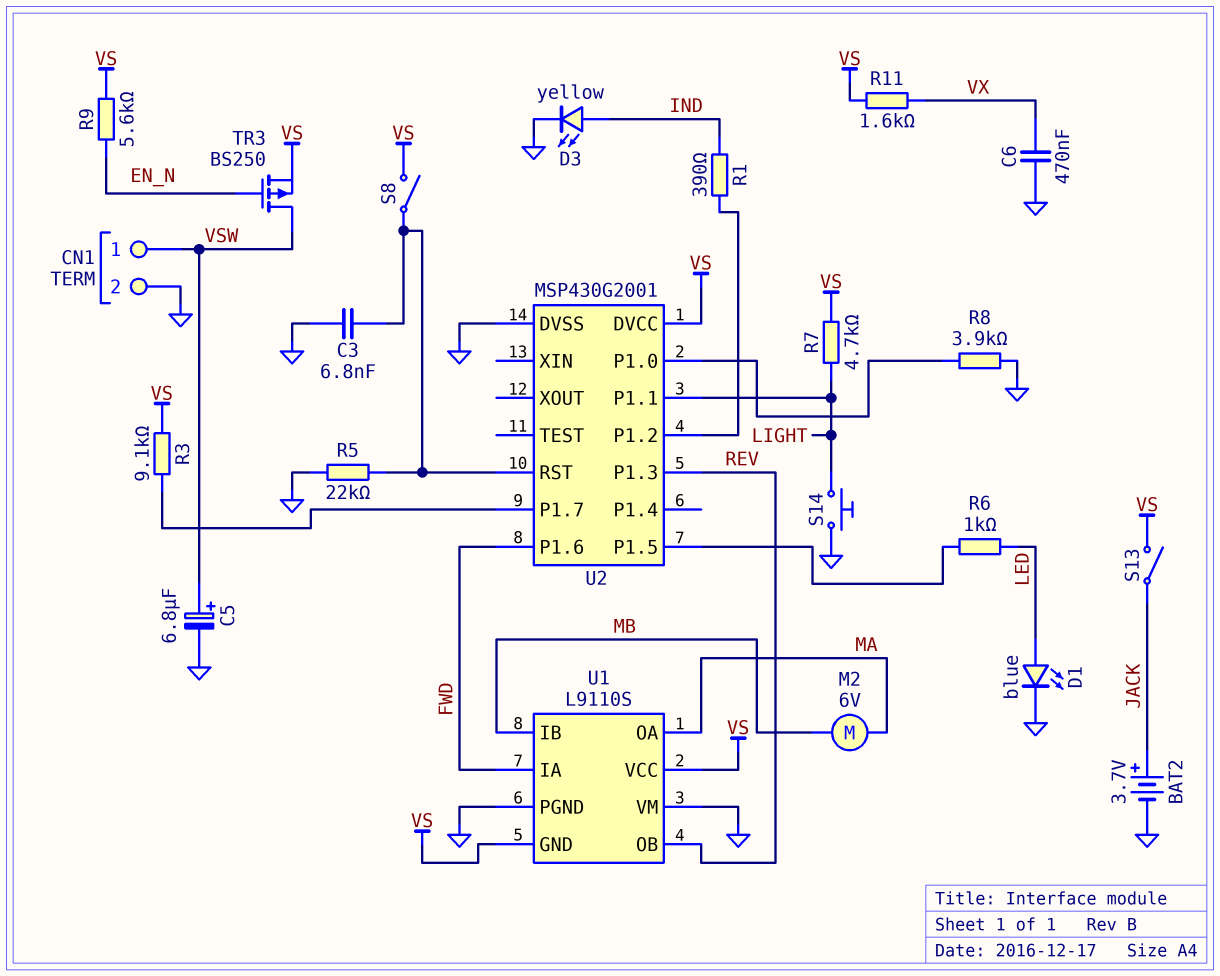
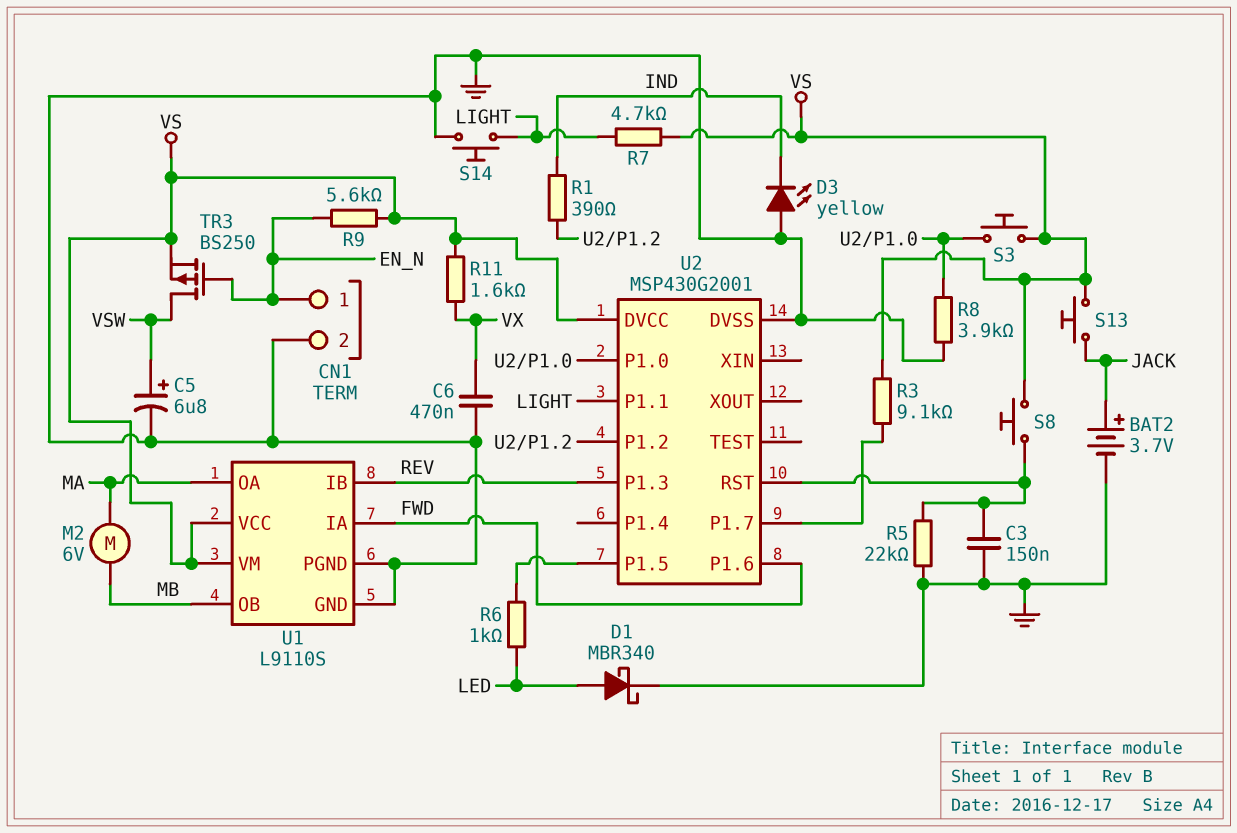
C3: 6.8nF (GND, U2/RST) -> 150nF (GND, U2/RST)
CN1 pin 1: VSW -> EN_N
D1: LED blue (A LED, K GND) -> schottky MBR340 (A LED, K GND)
D3: LED yellow (A IND, K GND) -> LED yellow (A GND, K IND)
S3: none -> button (U2/P1.0, VS)
S8: switch (U2/RST, VS) -> button (U2/RST, VS)
S13: switch (JACK, VS) -> button (JACK, VS)
U1 pin GND: VS -> GND
U1 pin IB: MB -> REV
U1 pin OB: REV -> MB
U1 pin VM: GND -> VS

